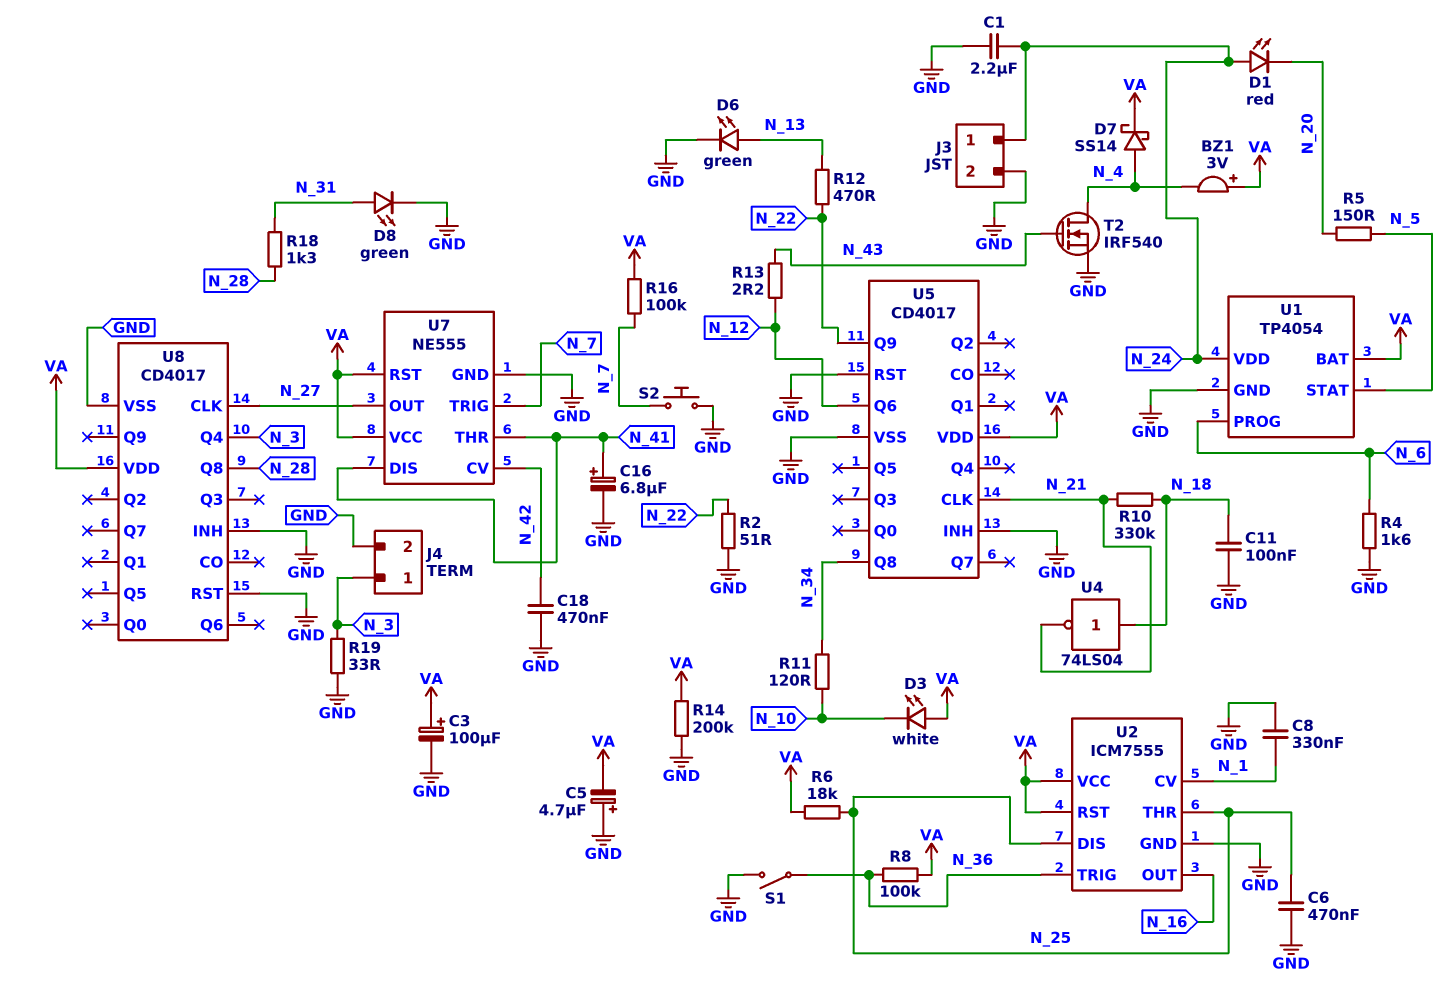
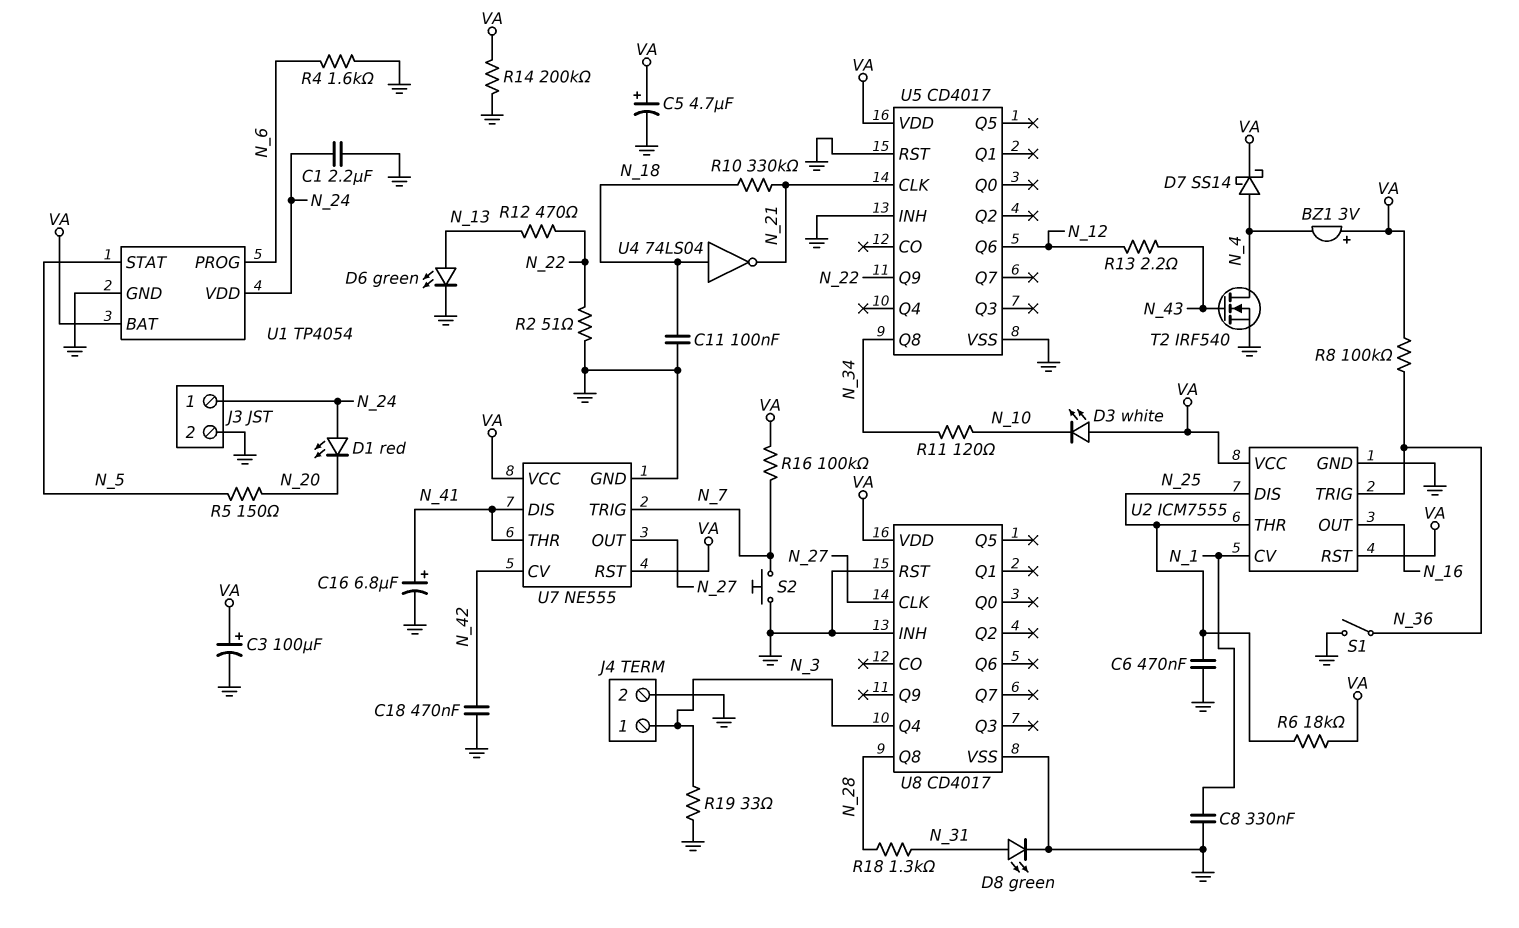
C5: 4.7uF (plus GND, minus VA) -> 4.7uF (plus VA, minus GND)

